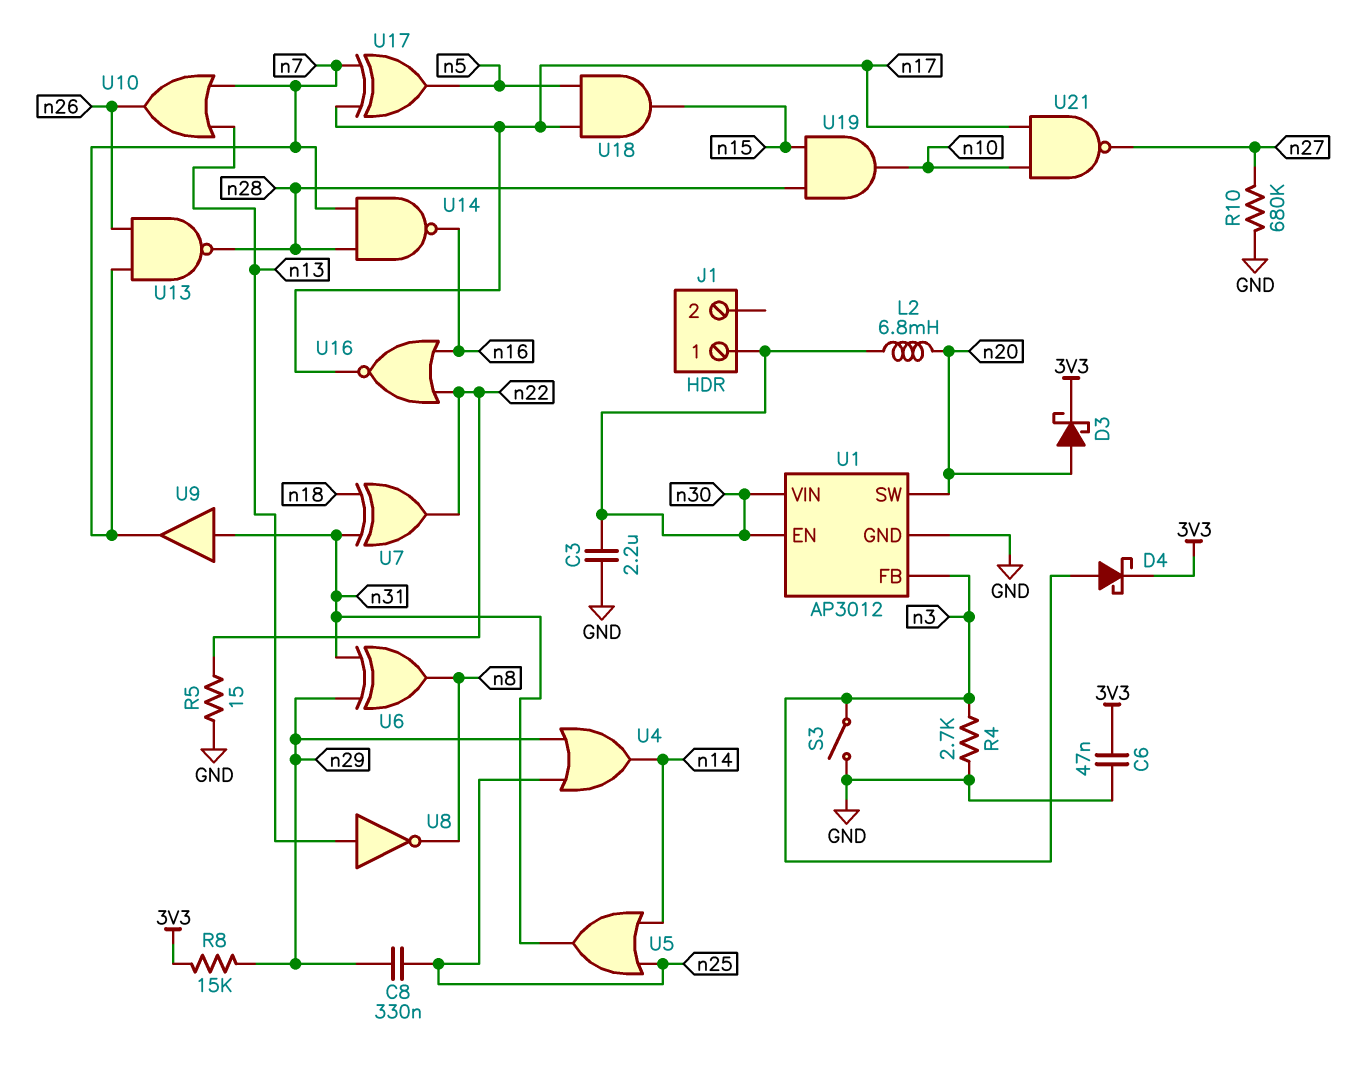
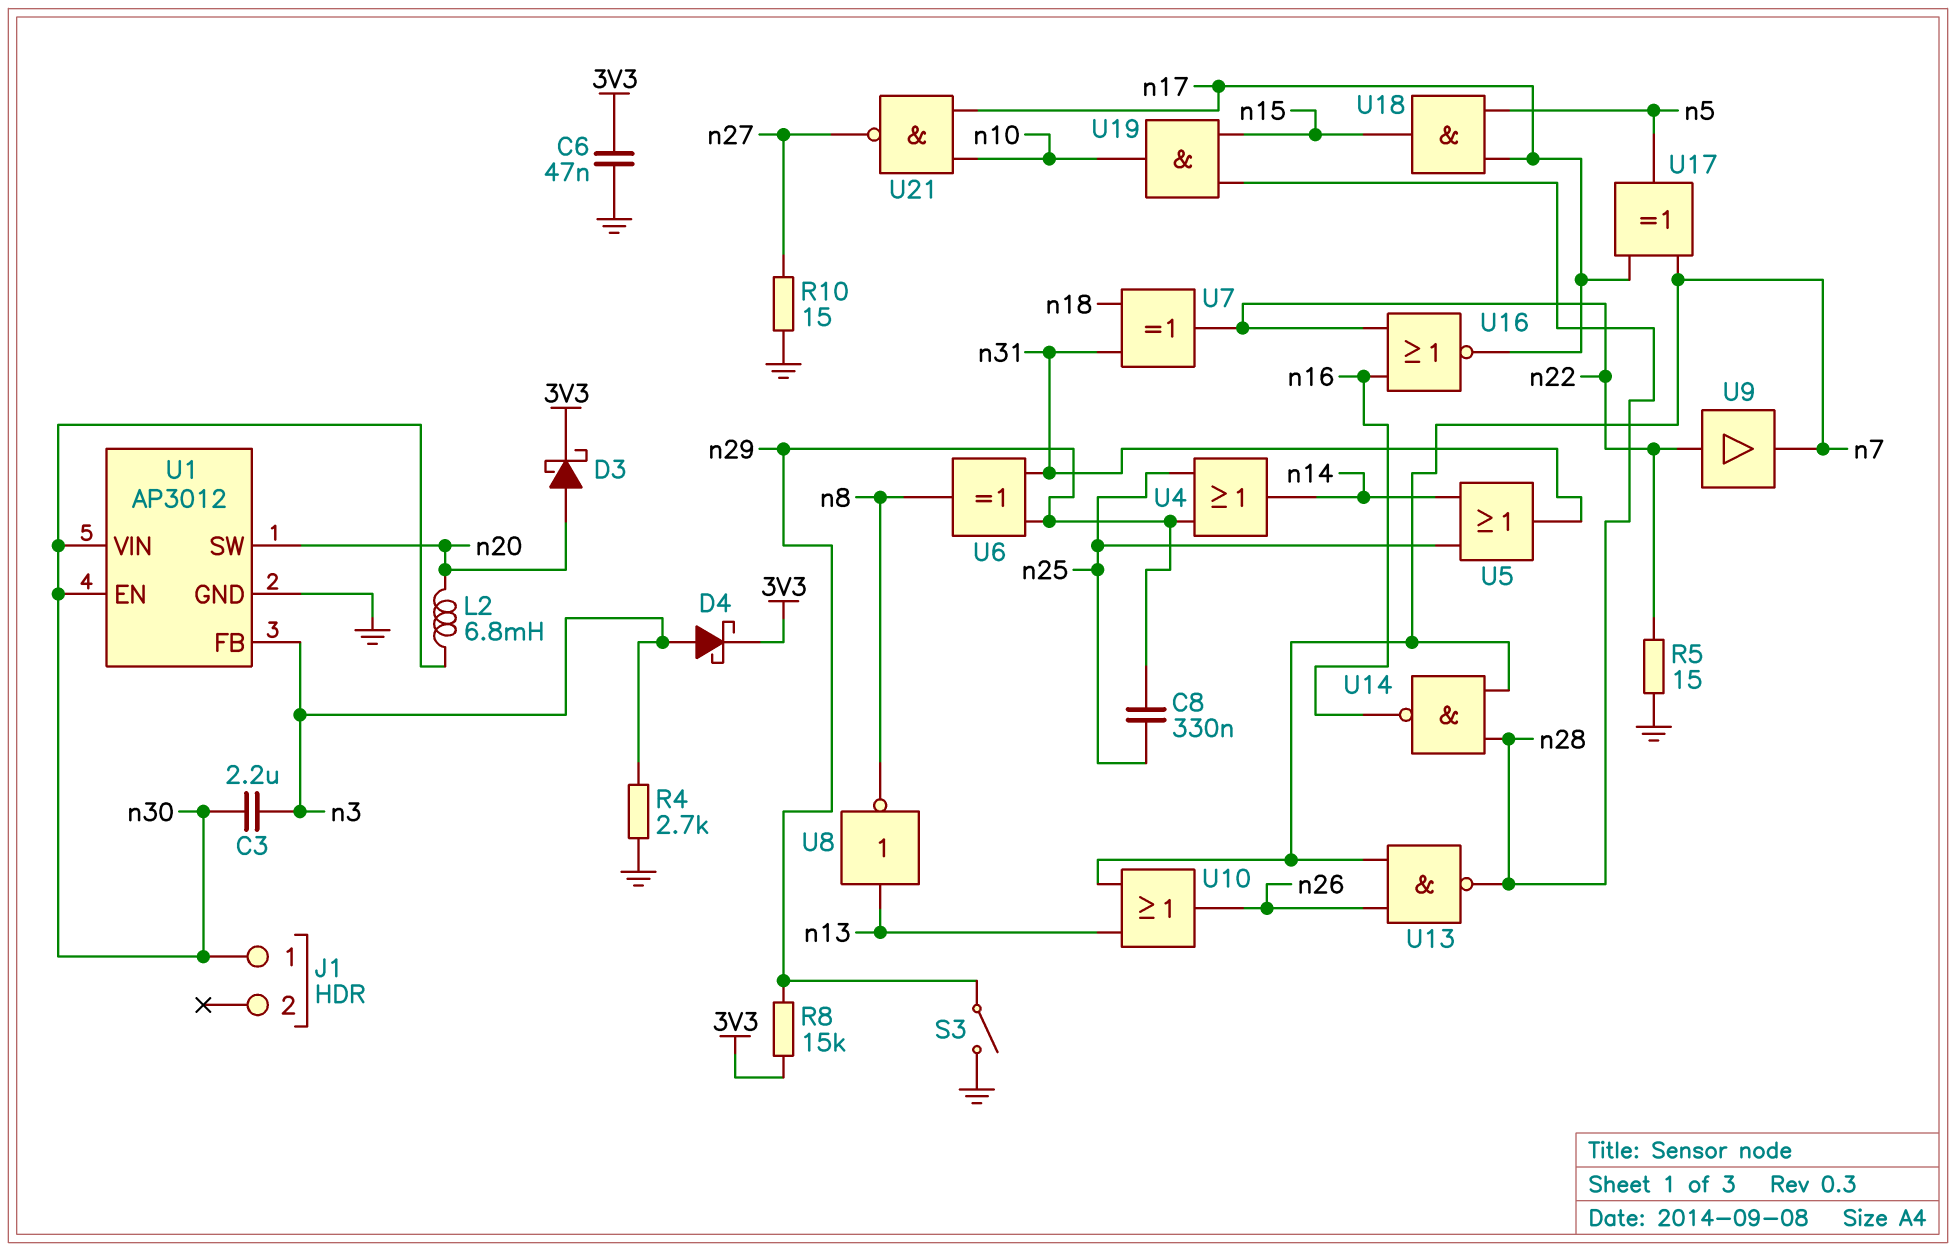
C3: 2.2uF (GND, n30) -> 2.2uF (n3, n30)
R10: 680k (GND, n27) -> 15 (GND, n27)
S3: switch (GND, n3) -> switch (GND, n29)
U9: buffer (in n31, out n7) -> buffer (in n22, out n7)

